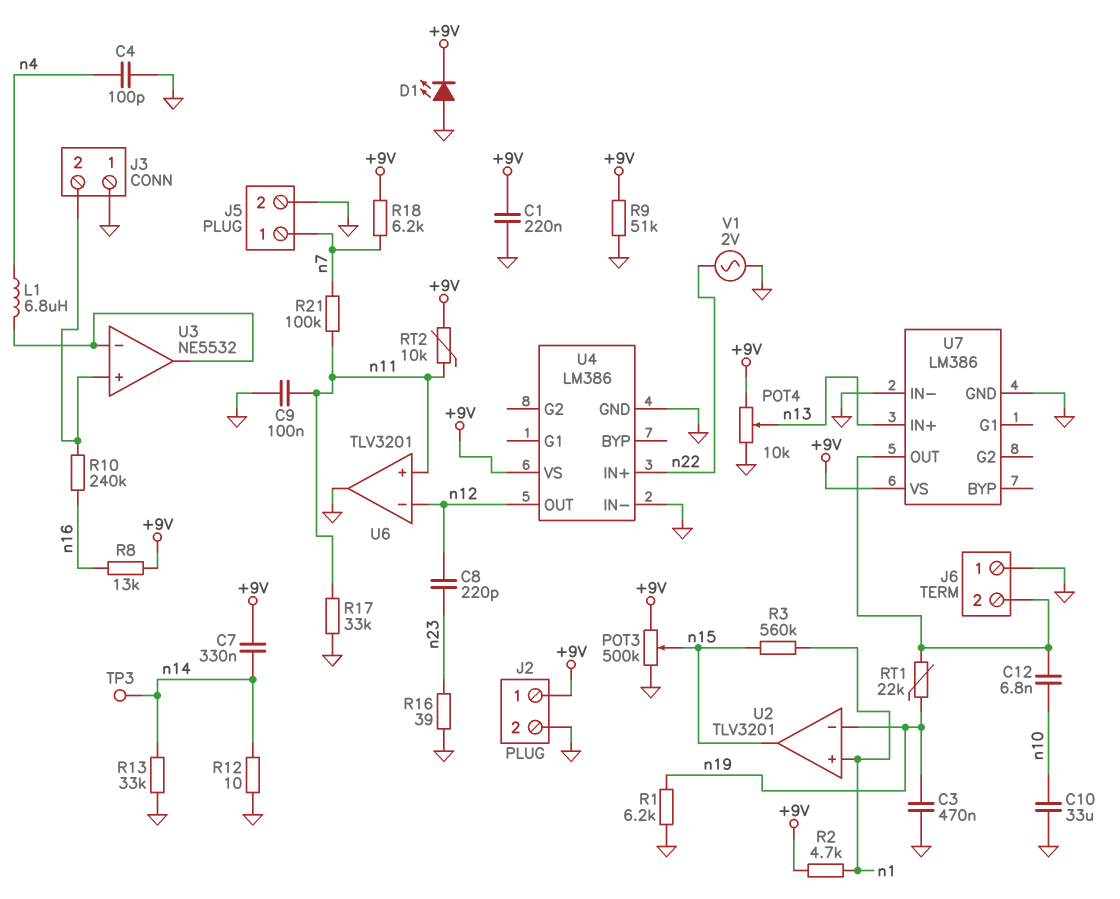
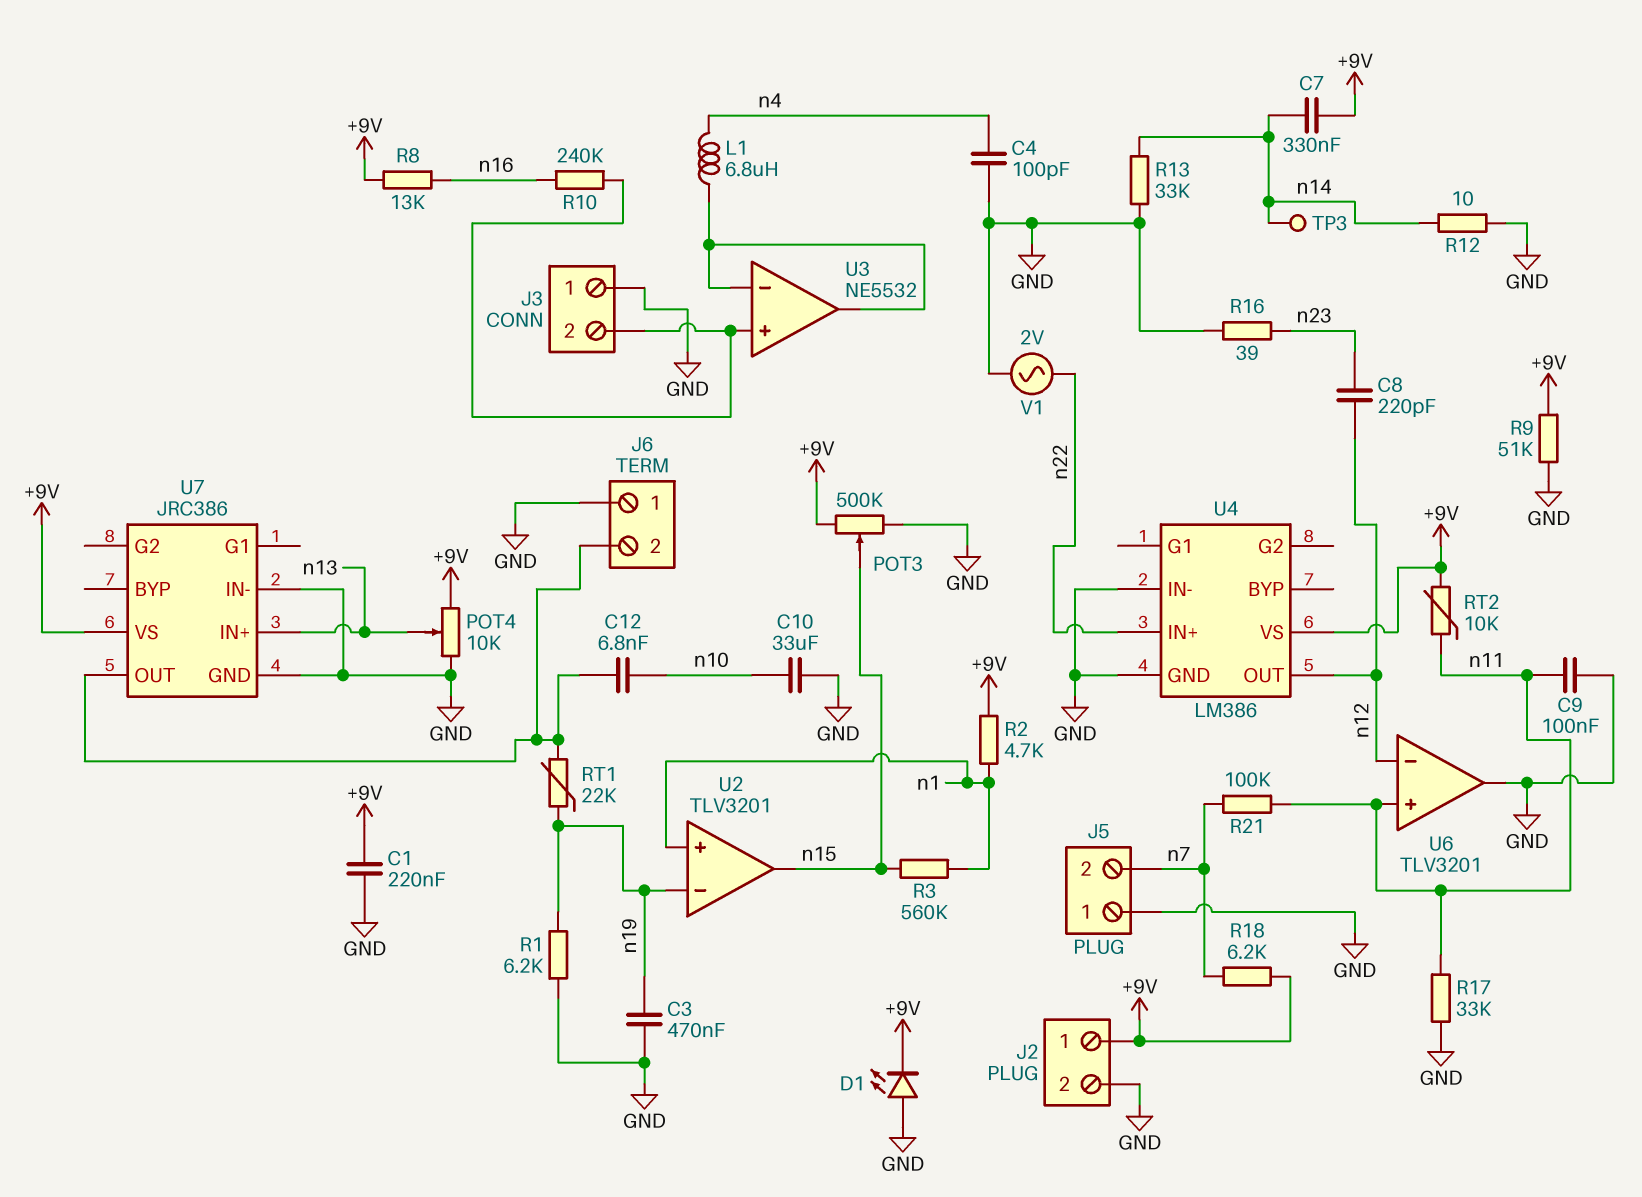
J5 pin 1: n7 -> GND
J5 pin 2: GND -> n7
U7: LM386 -> JRC386

